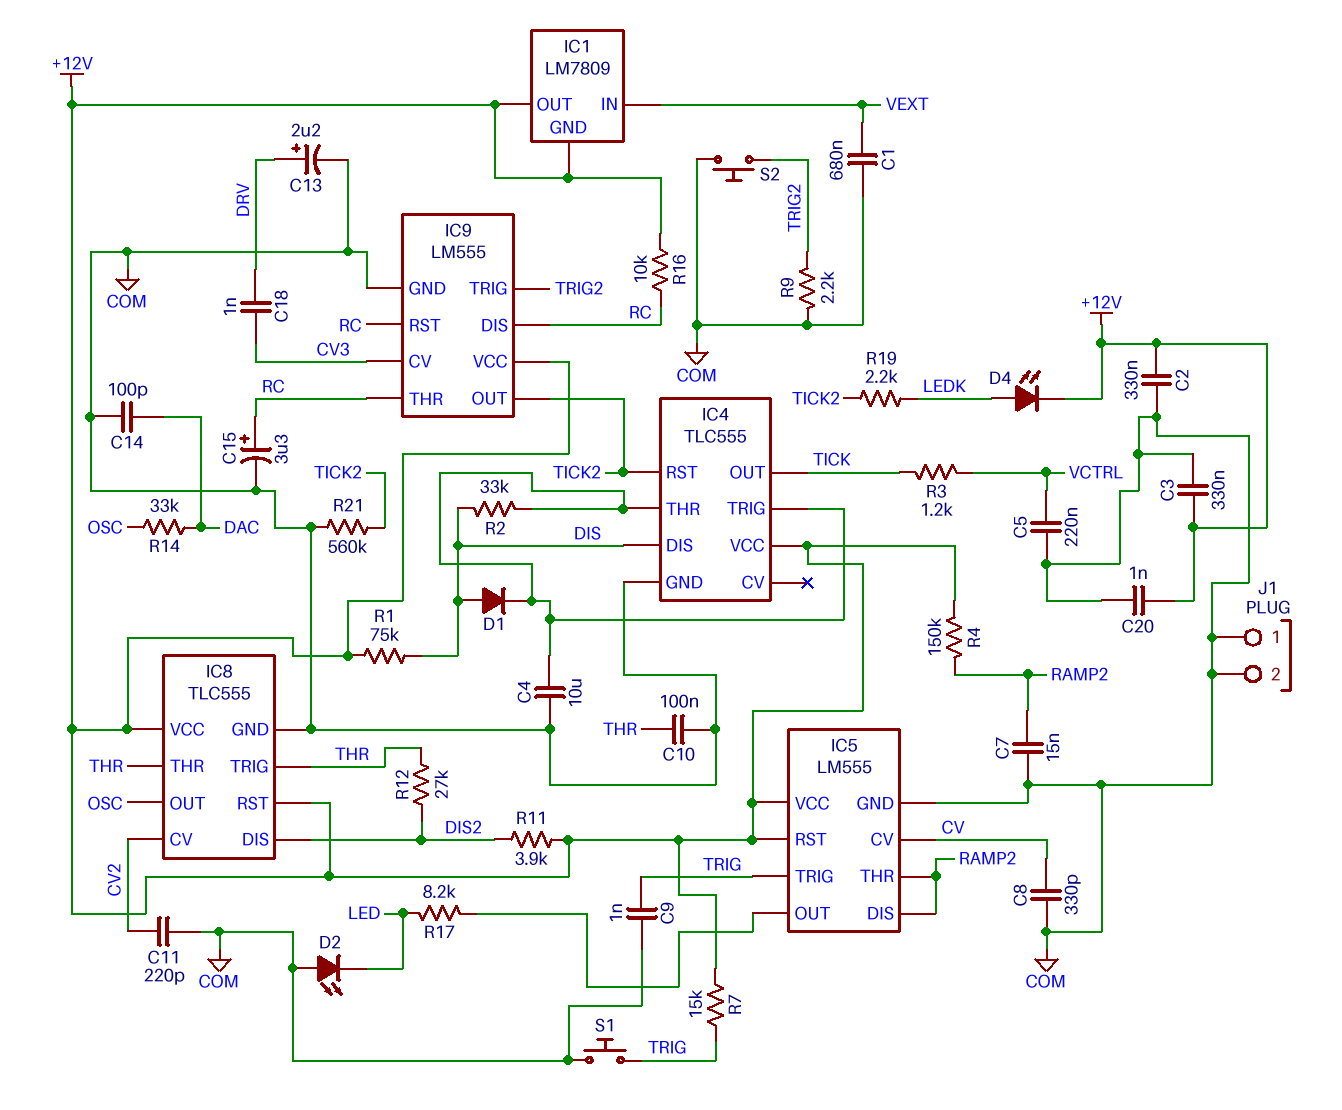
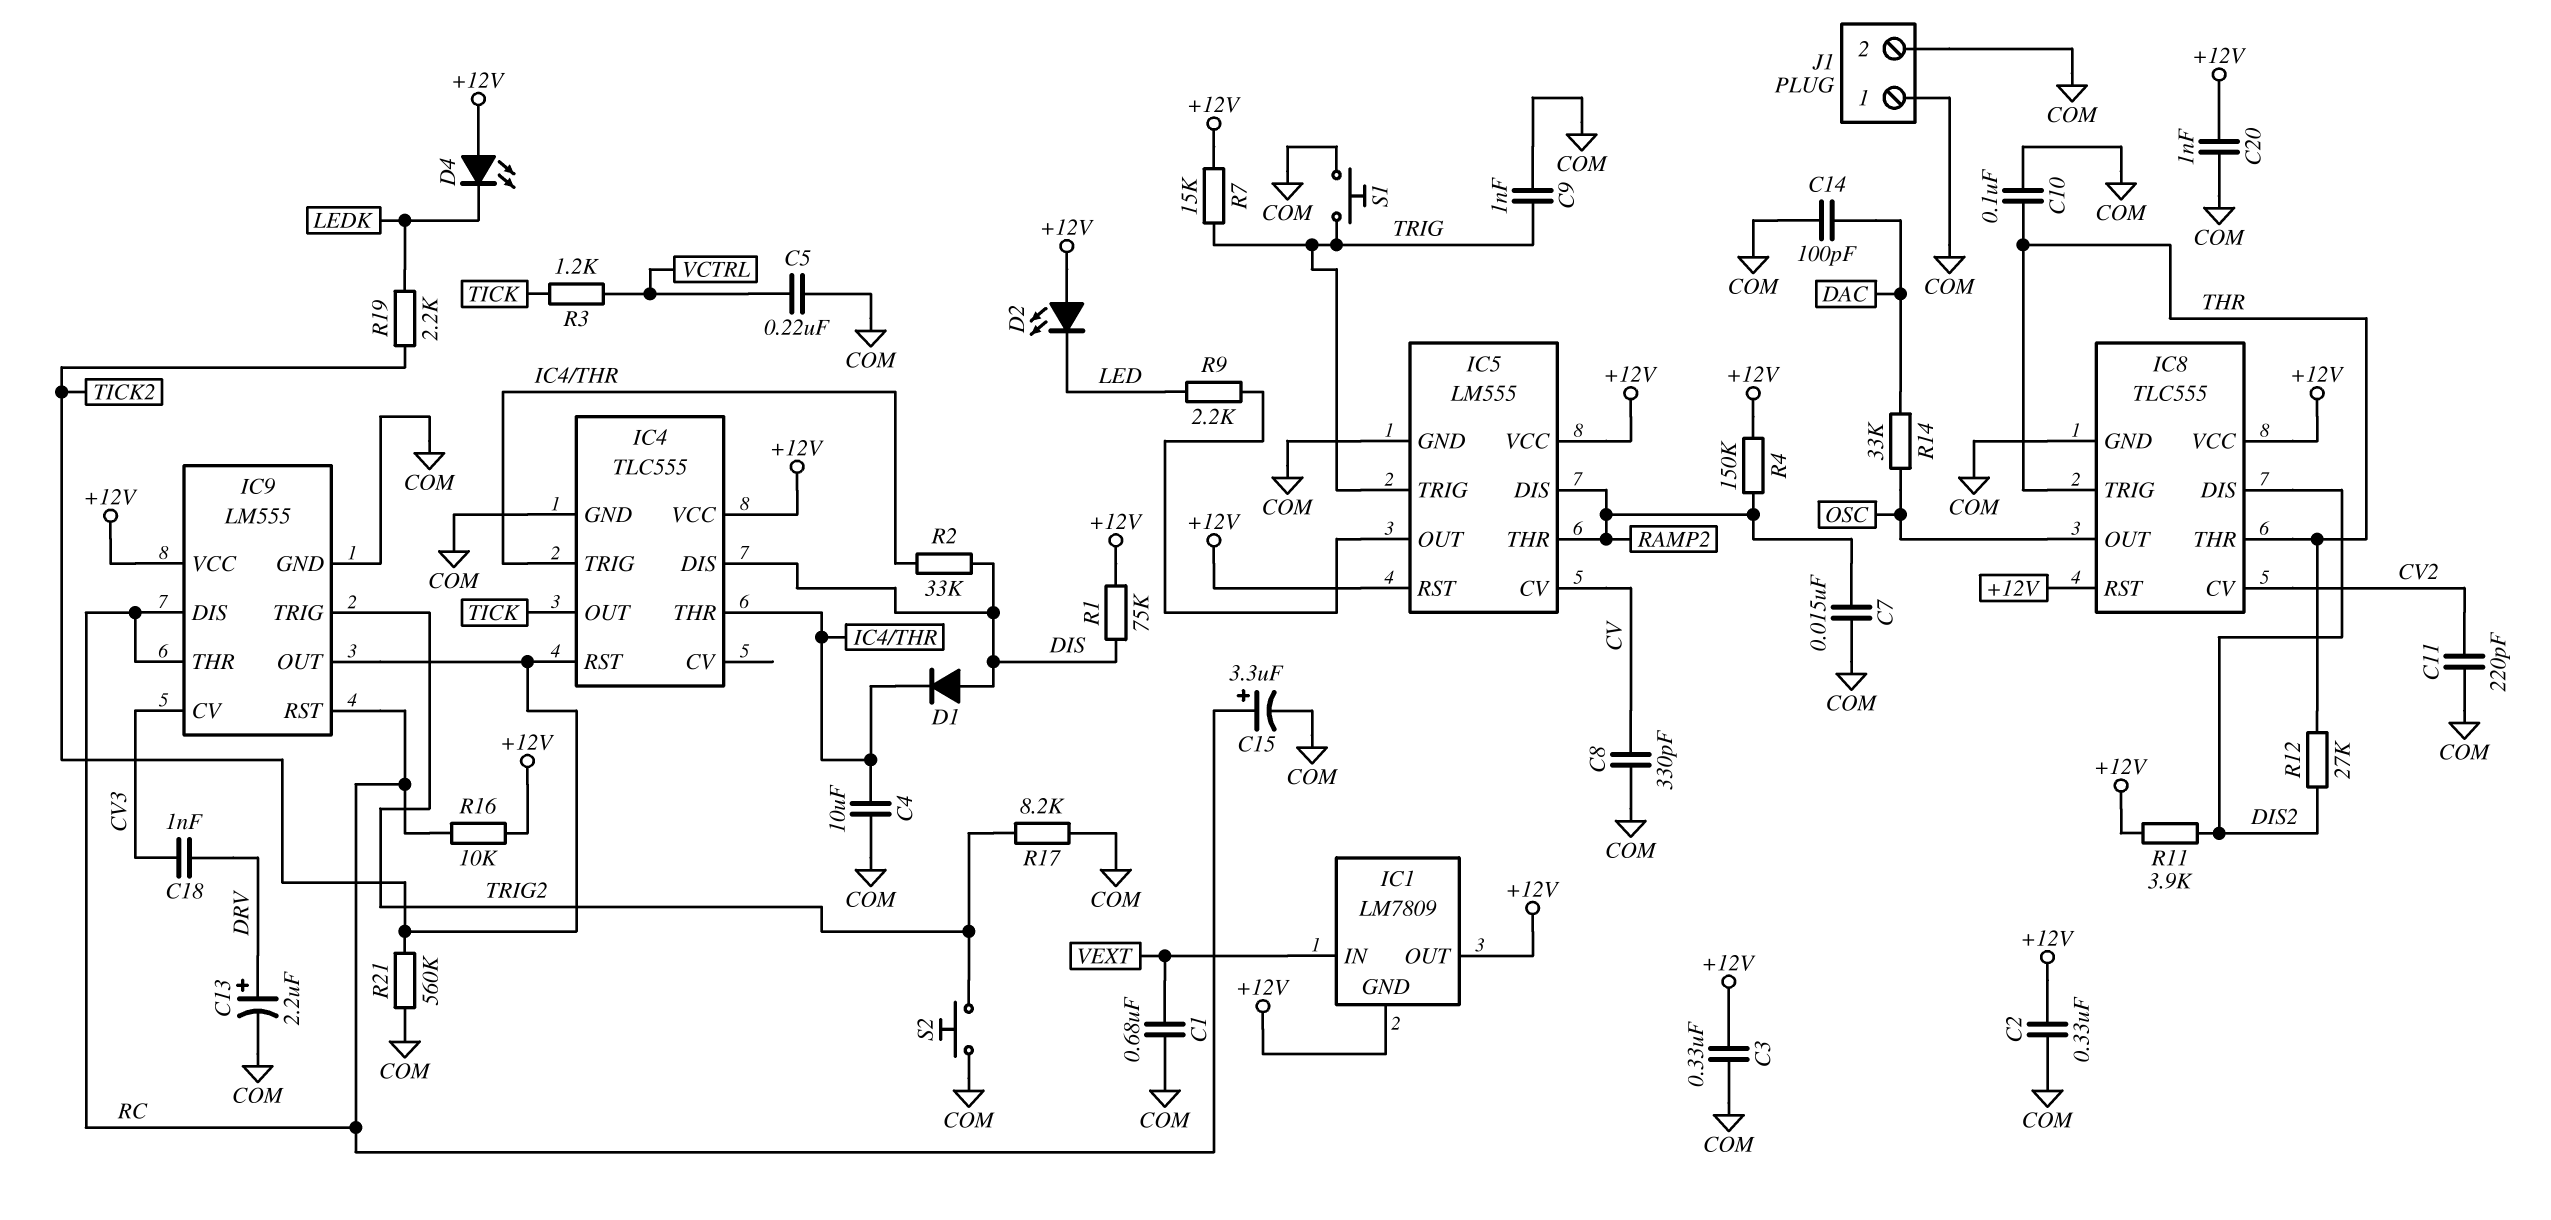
D2: LED (A COM, K LED) -> LED (A +12V, K LED)
D4: LED (A LEDK, K +12V) -> LED (A +12V, K LEDK)
R9: 2.2k (COM, TRIG2) -> 2.2k (IC5/OUT, LED)
R17: 8.2k (IC5/OUT, LED) -> 8.2k (COM, TRIG2)

